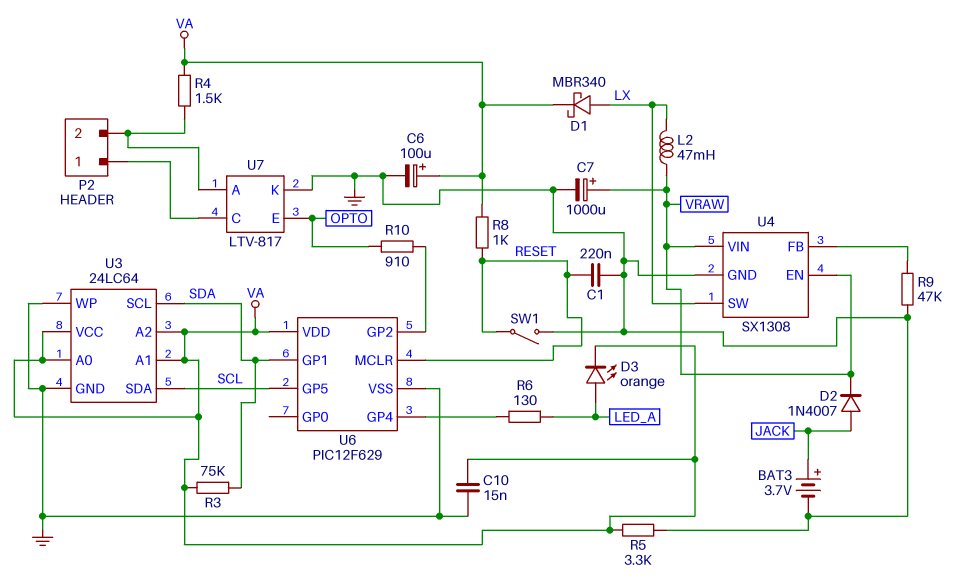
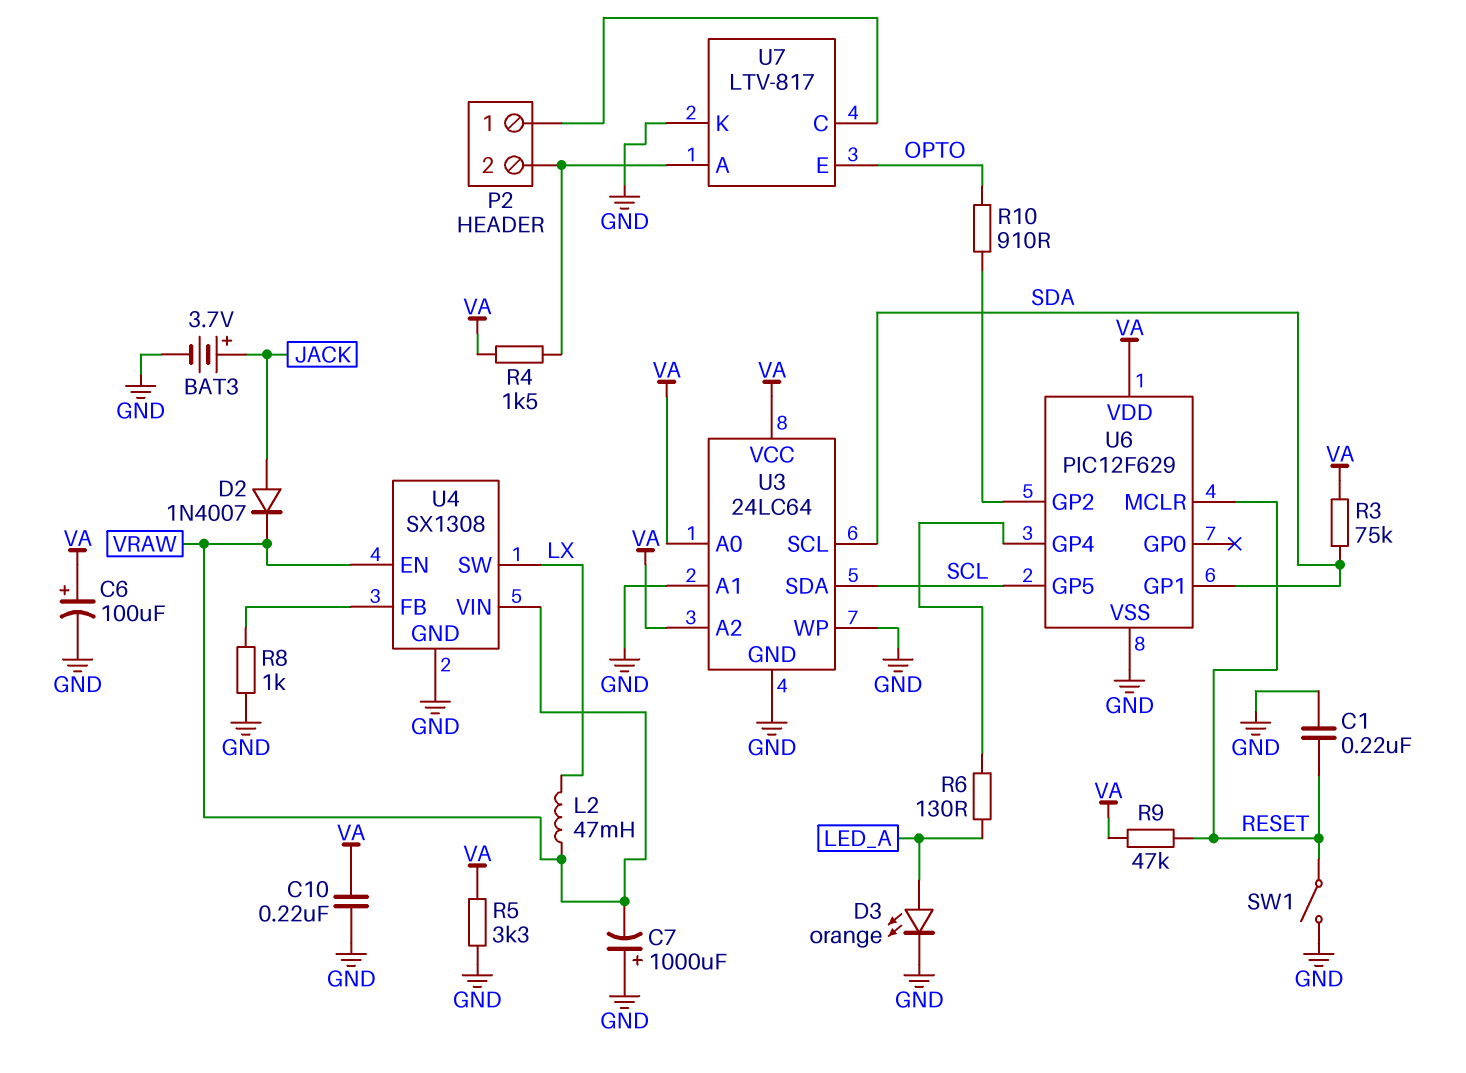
C7: 1000uF (plus VRAW, minus GND) -> 1000uF (plus GND, minus VRAW)
C10: 15nF (GND, VA) -> 220nF (GND, VA)
D1: schottky MBR340 (A LX, K VA) -> none
D3: LED orange (A LED_A, K VA) -> LED orange (A LED_A, K GND)
R8: 1k (RESET, VA) -> 1k (GND, U4/FB)
R9: 47k (GND, U4/FB) -> 47k (RESET, VA)
U3 pin A1: VA -> GND

